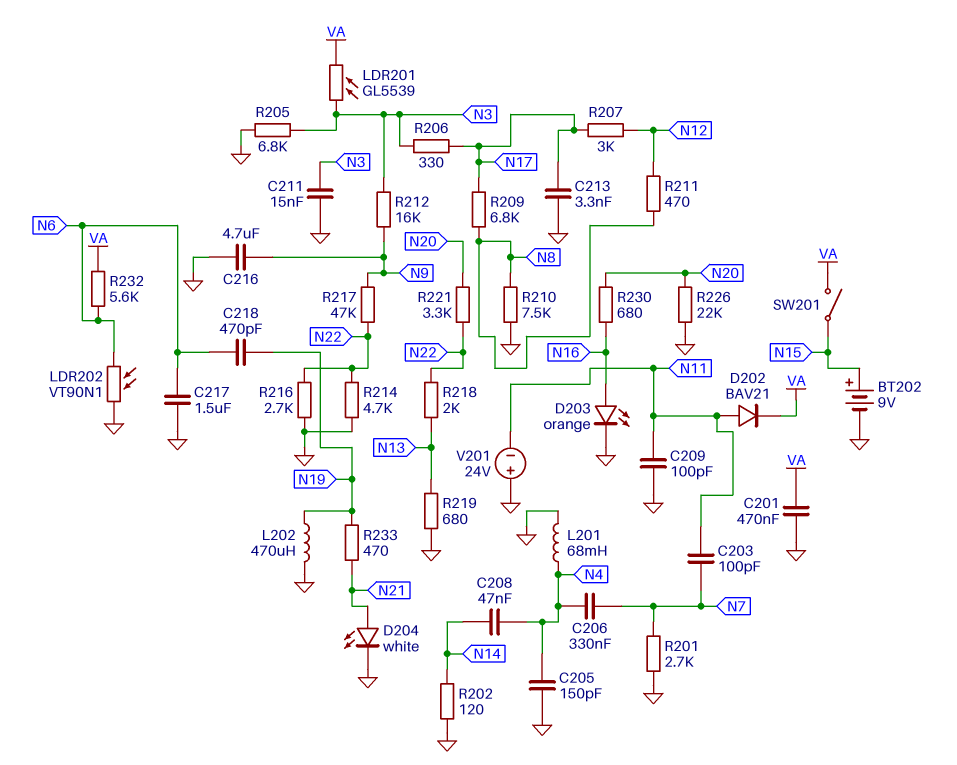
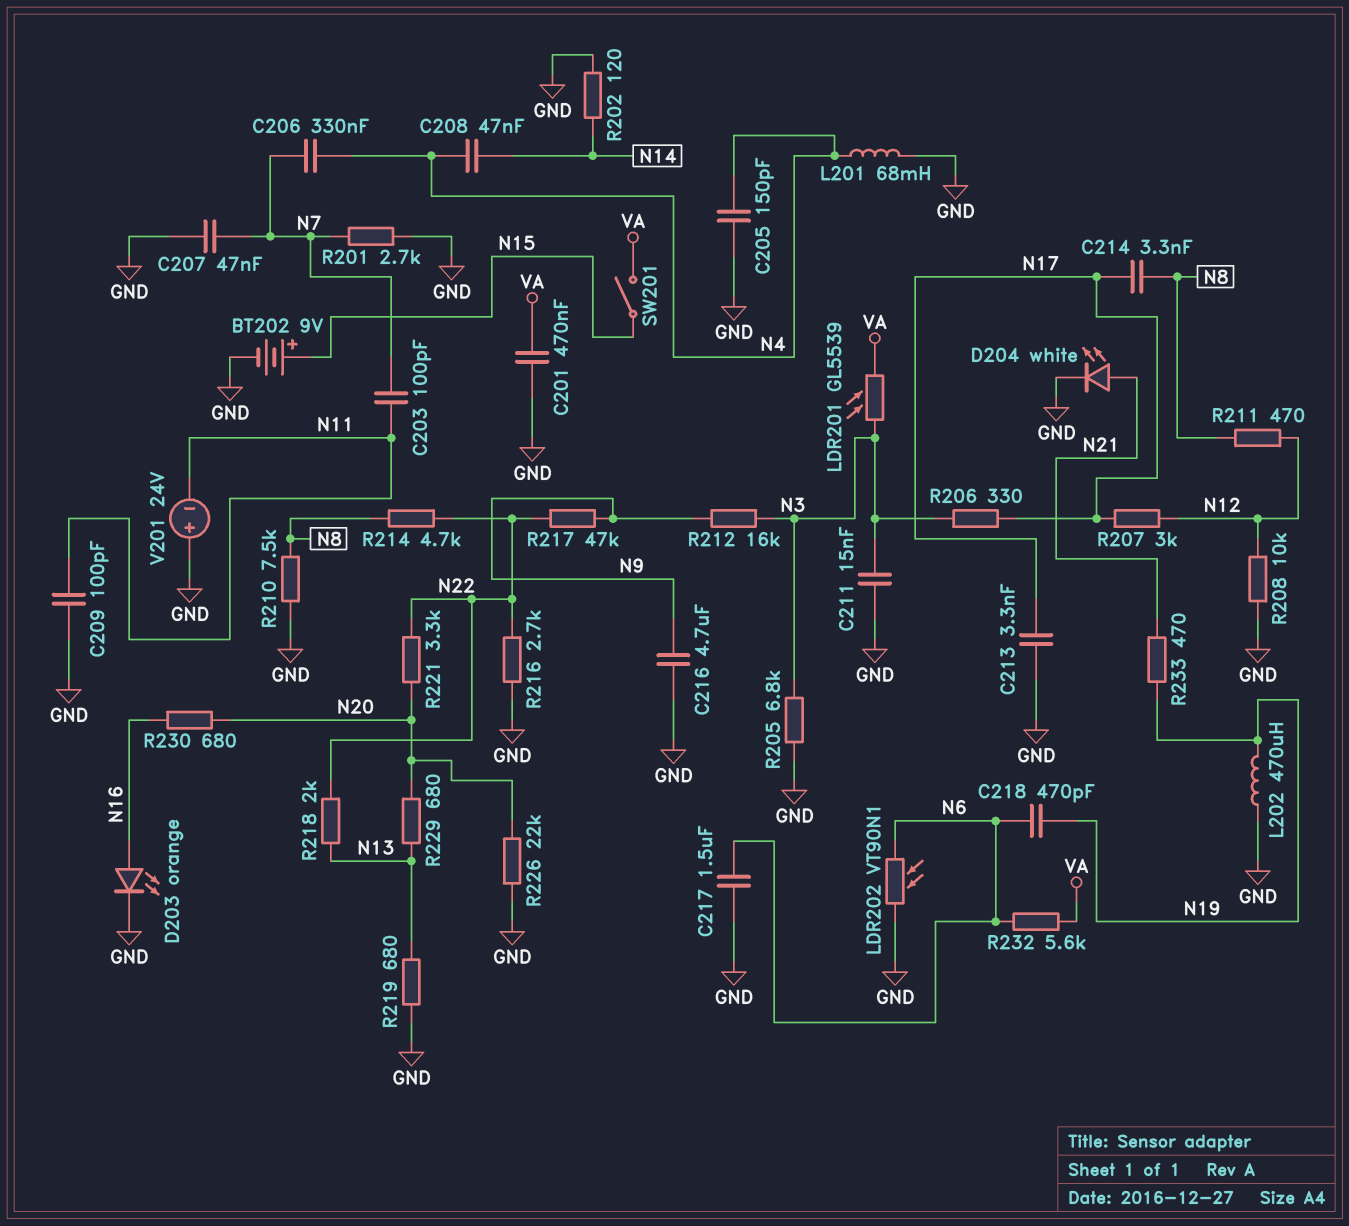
C207: none -> 47nF (GND, N7)
C214: none -> 3.3nF (N8, N17)
D202: diode BAV21 (A N11, K VA) -> none
R208: none -> 10k (GND, N12)
R209: 6.8k (N8, N17) -> none
R214: 4.7k (GND, N22) -> 4.7k (N8, N22)
R229: none -> 680 (N13, N20)

